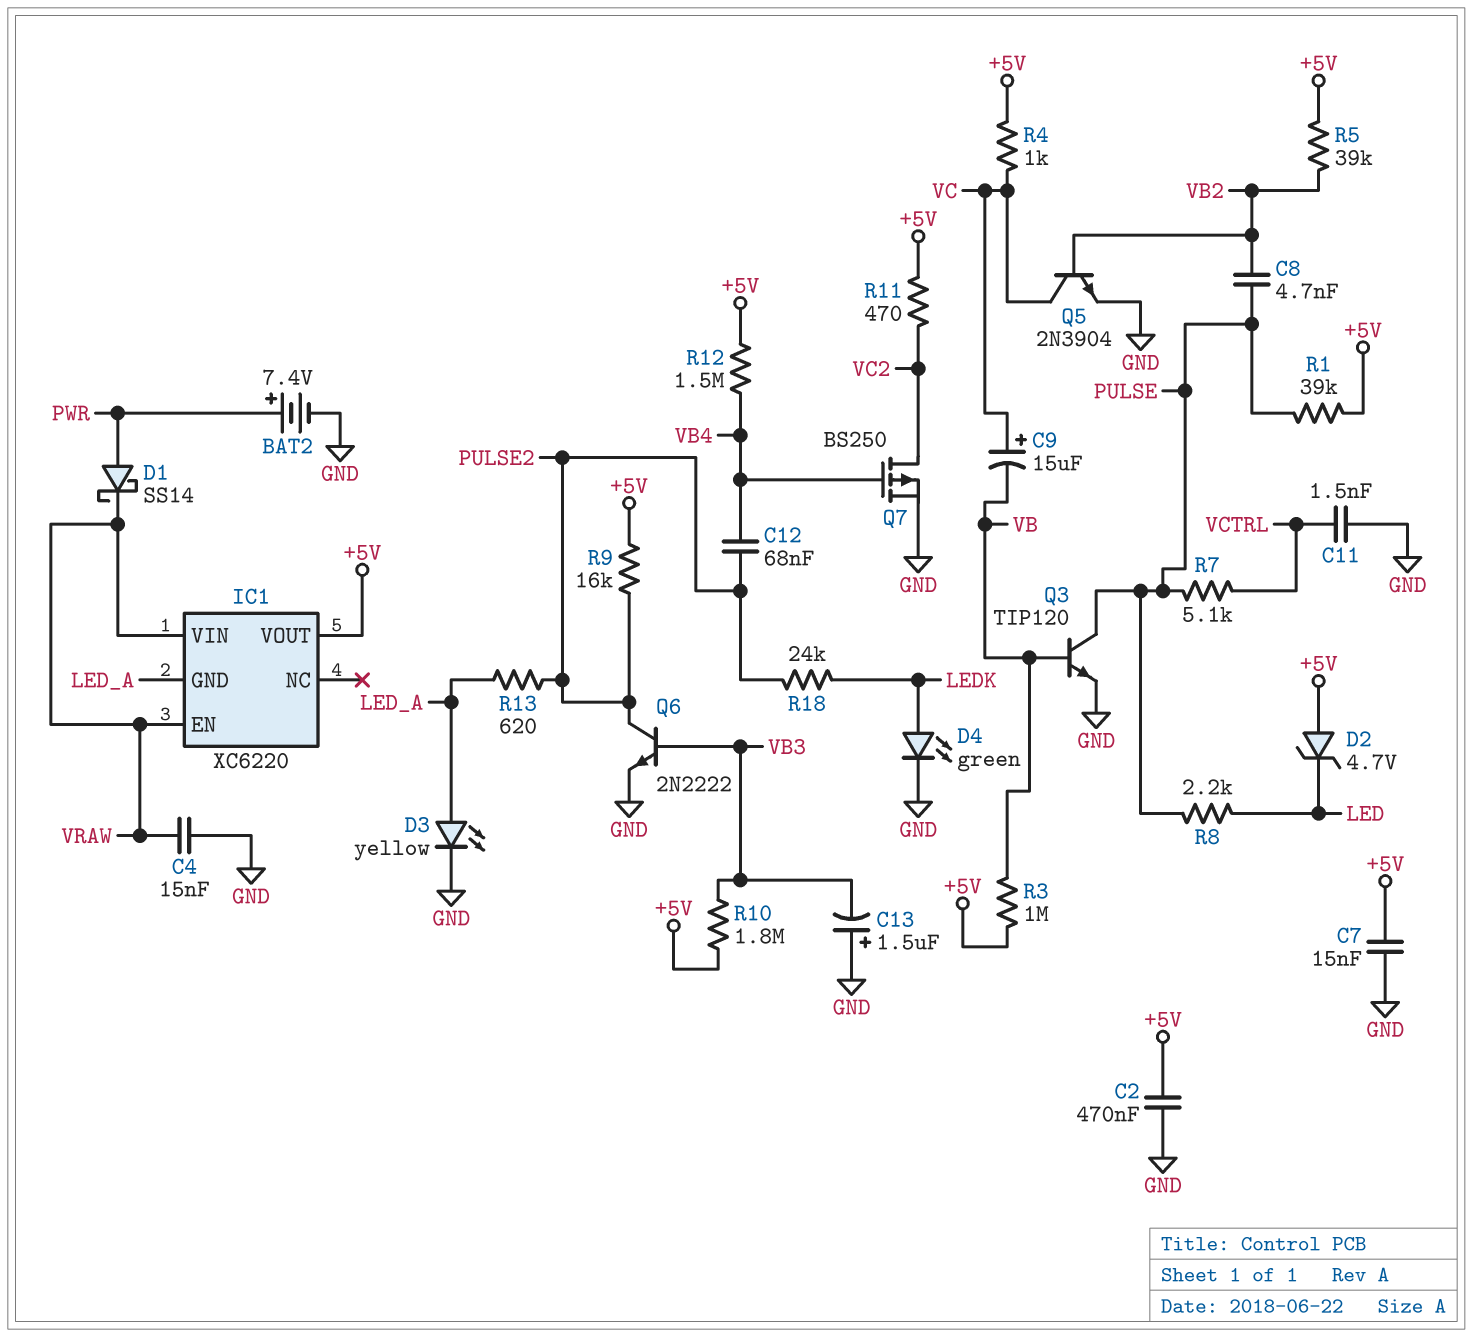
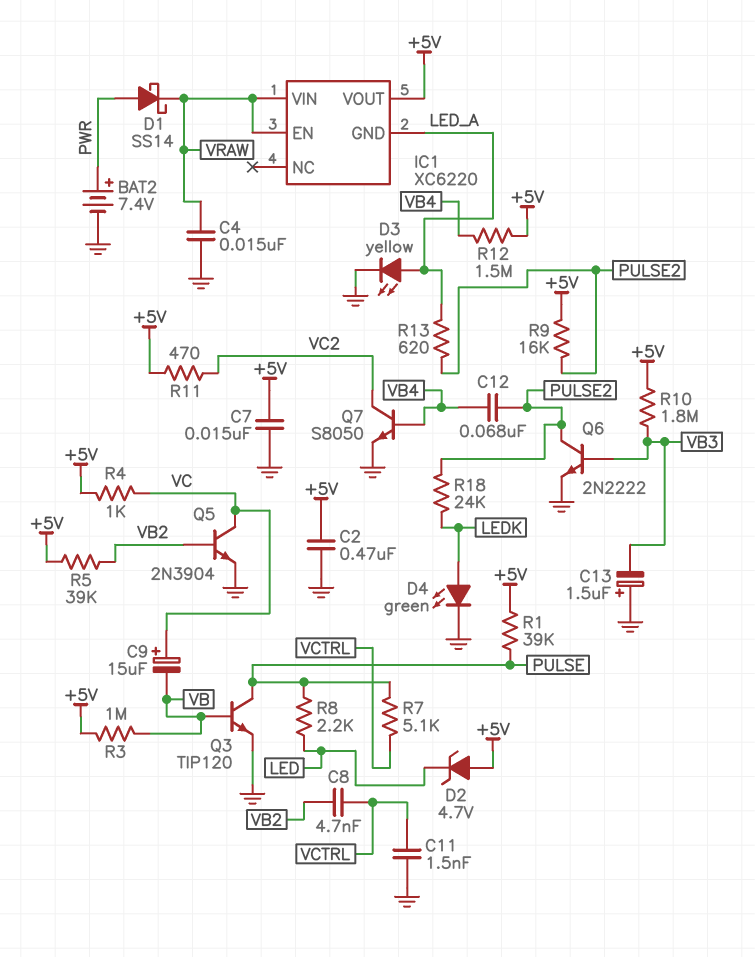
C8: 4.7nF (PULSE, VB2) -> 4.7nF (VB2, VCTRL)
Q7: PMOS BS250 (G VB4, D VC2, S GND) -> NPN S8050 (B VB4, C VC2, E GND)

